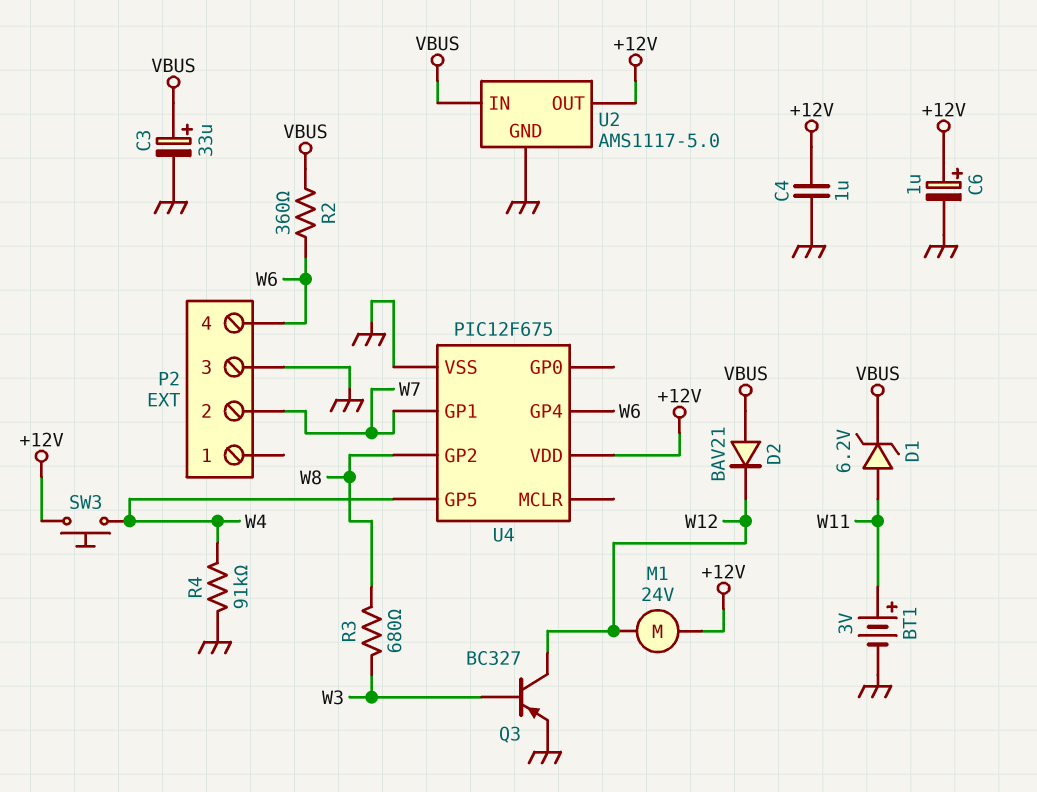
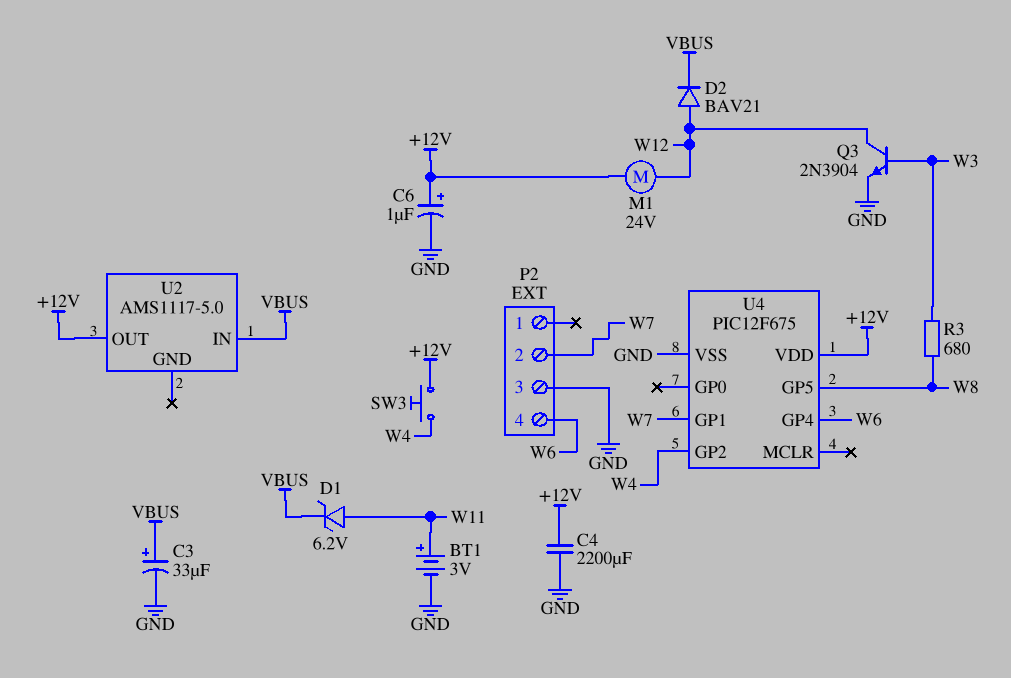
C4: 1uF (+12V, GND) -> 2200uF (+12V, GND)
D2: diode BAV21 (A VBUS, K W12) -> diode BAV21 (A W12, K VBUS)
Q3: PNP BC327 (B W3, C W12, E GND) -> NPN 2N3904 (B W3, C W12, E GND)
R2: 360 (VBUS, W6) -> none
R4: 91k (GND, W4) -> none
U2 pin GND: GND -> none
U4 pin GP2: W8 -> W4
U4 pin GP5: W4 -> W8

